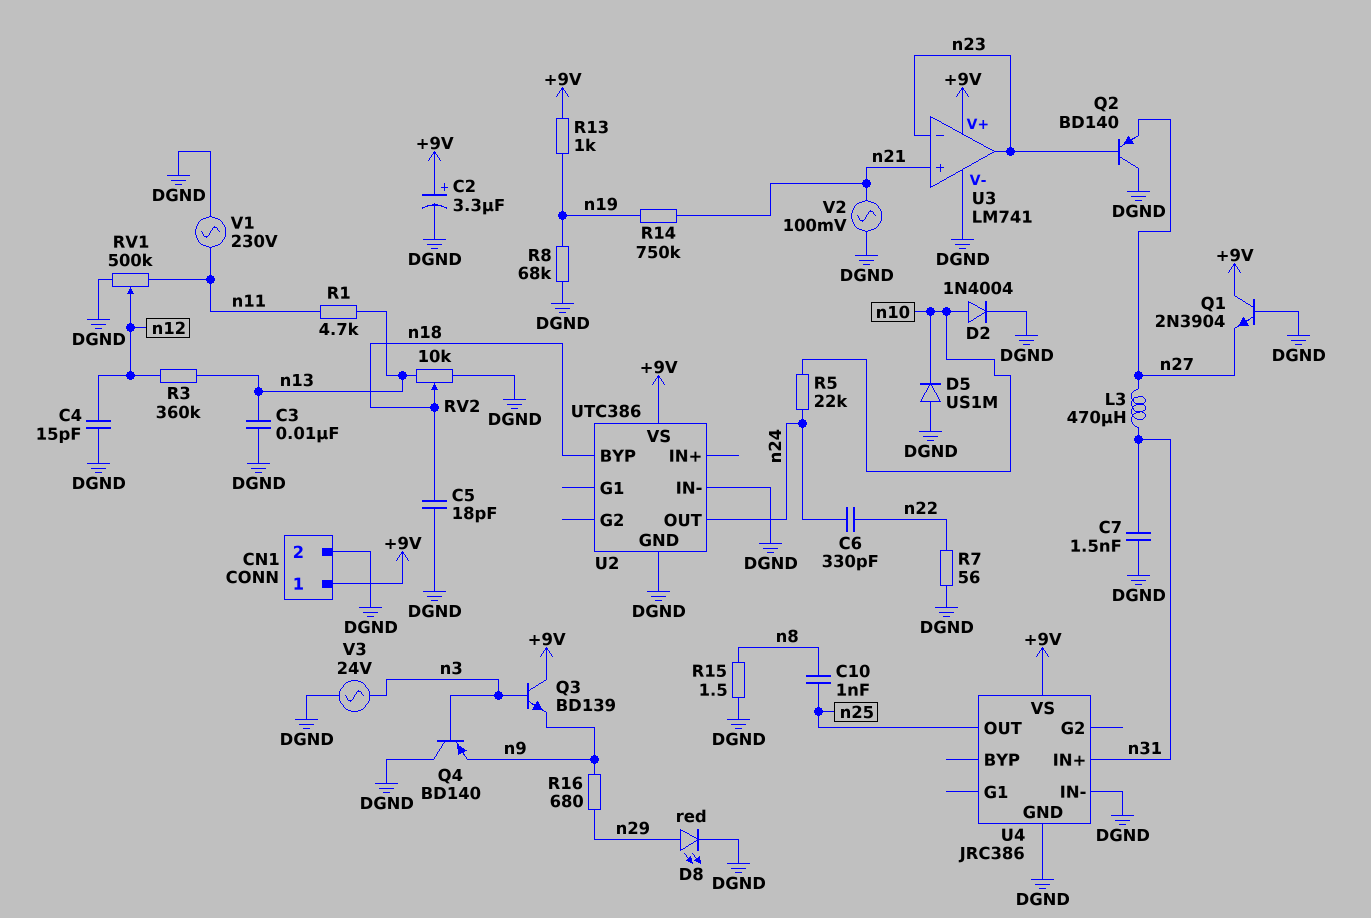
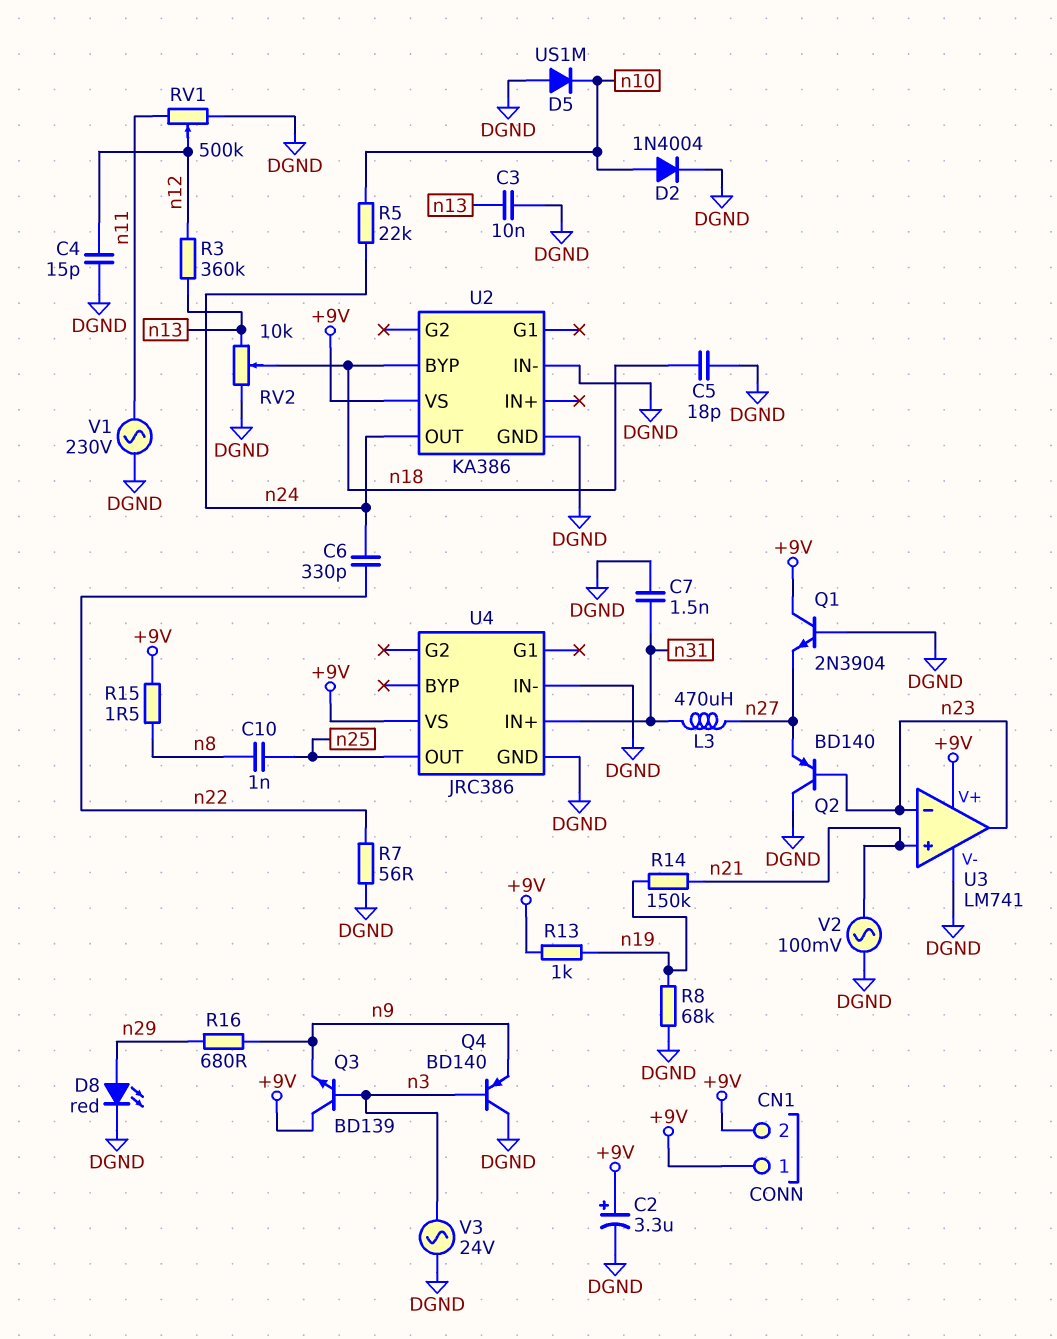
CN1 pin 2: DGND -> +9V
R1: 4.7k (n11, n13) -> none
R14: 750k (n19, n21) -> 150k (n19, n21)
R15: 1.5 (DGND, n8) -> 1.5 (+9V, n8)
U2: UTC386 -> KA386

